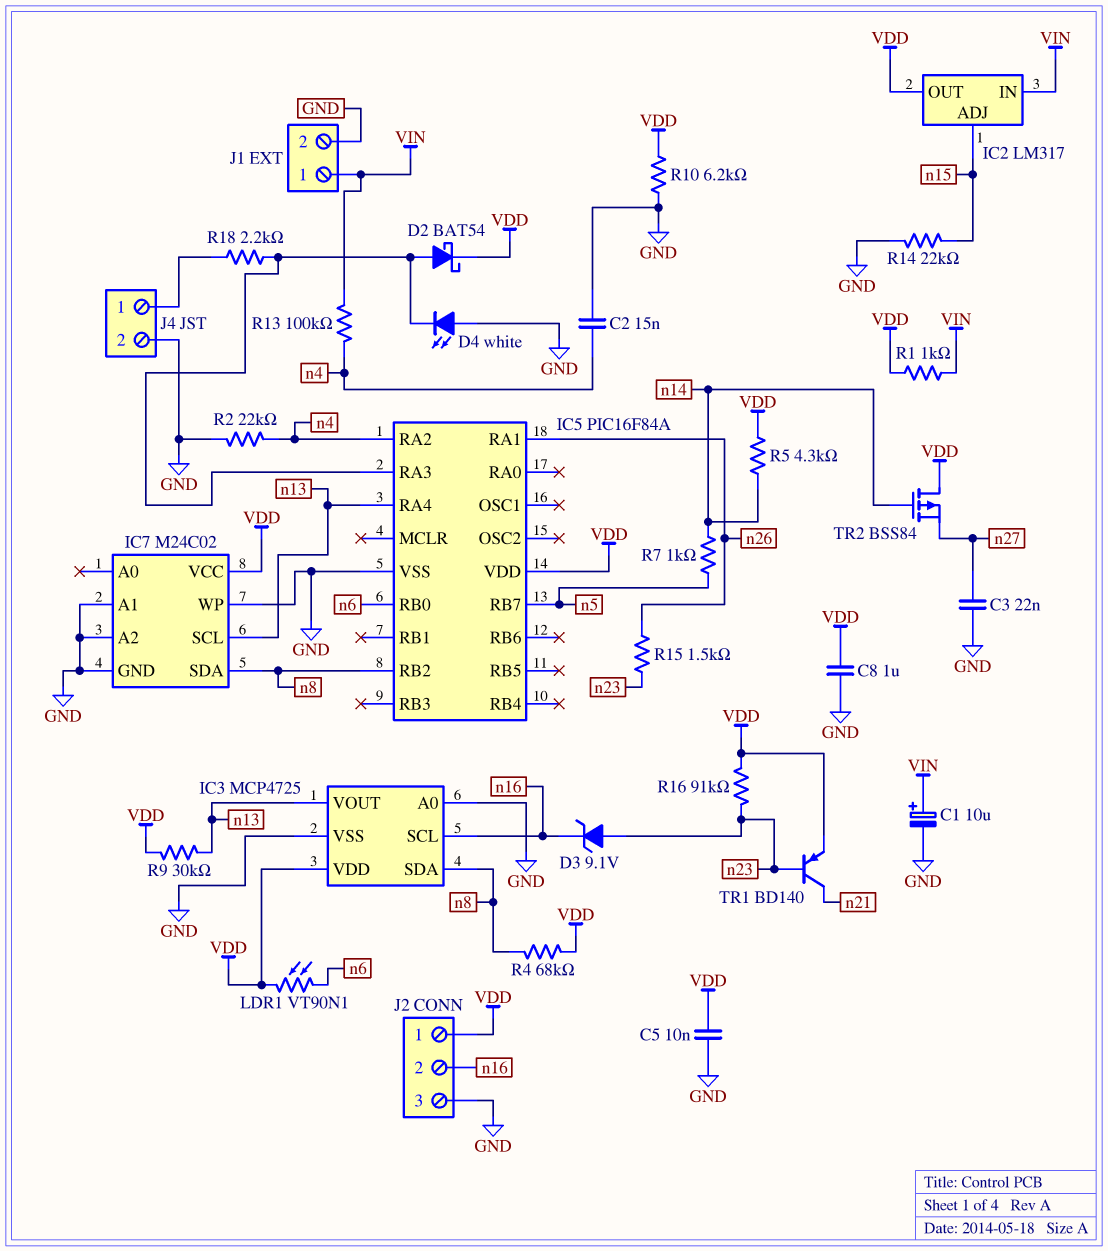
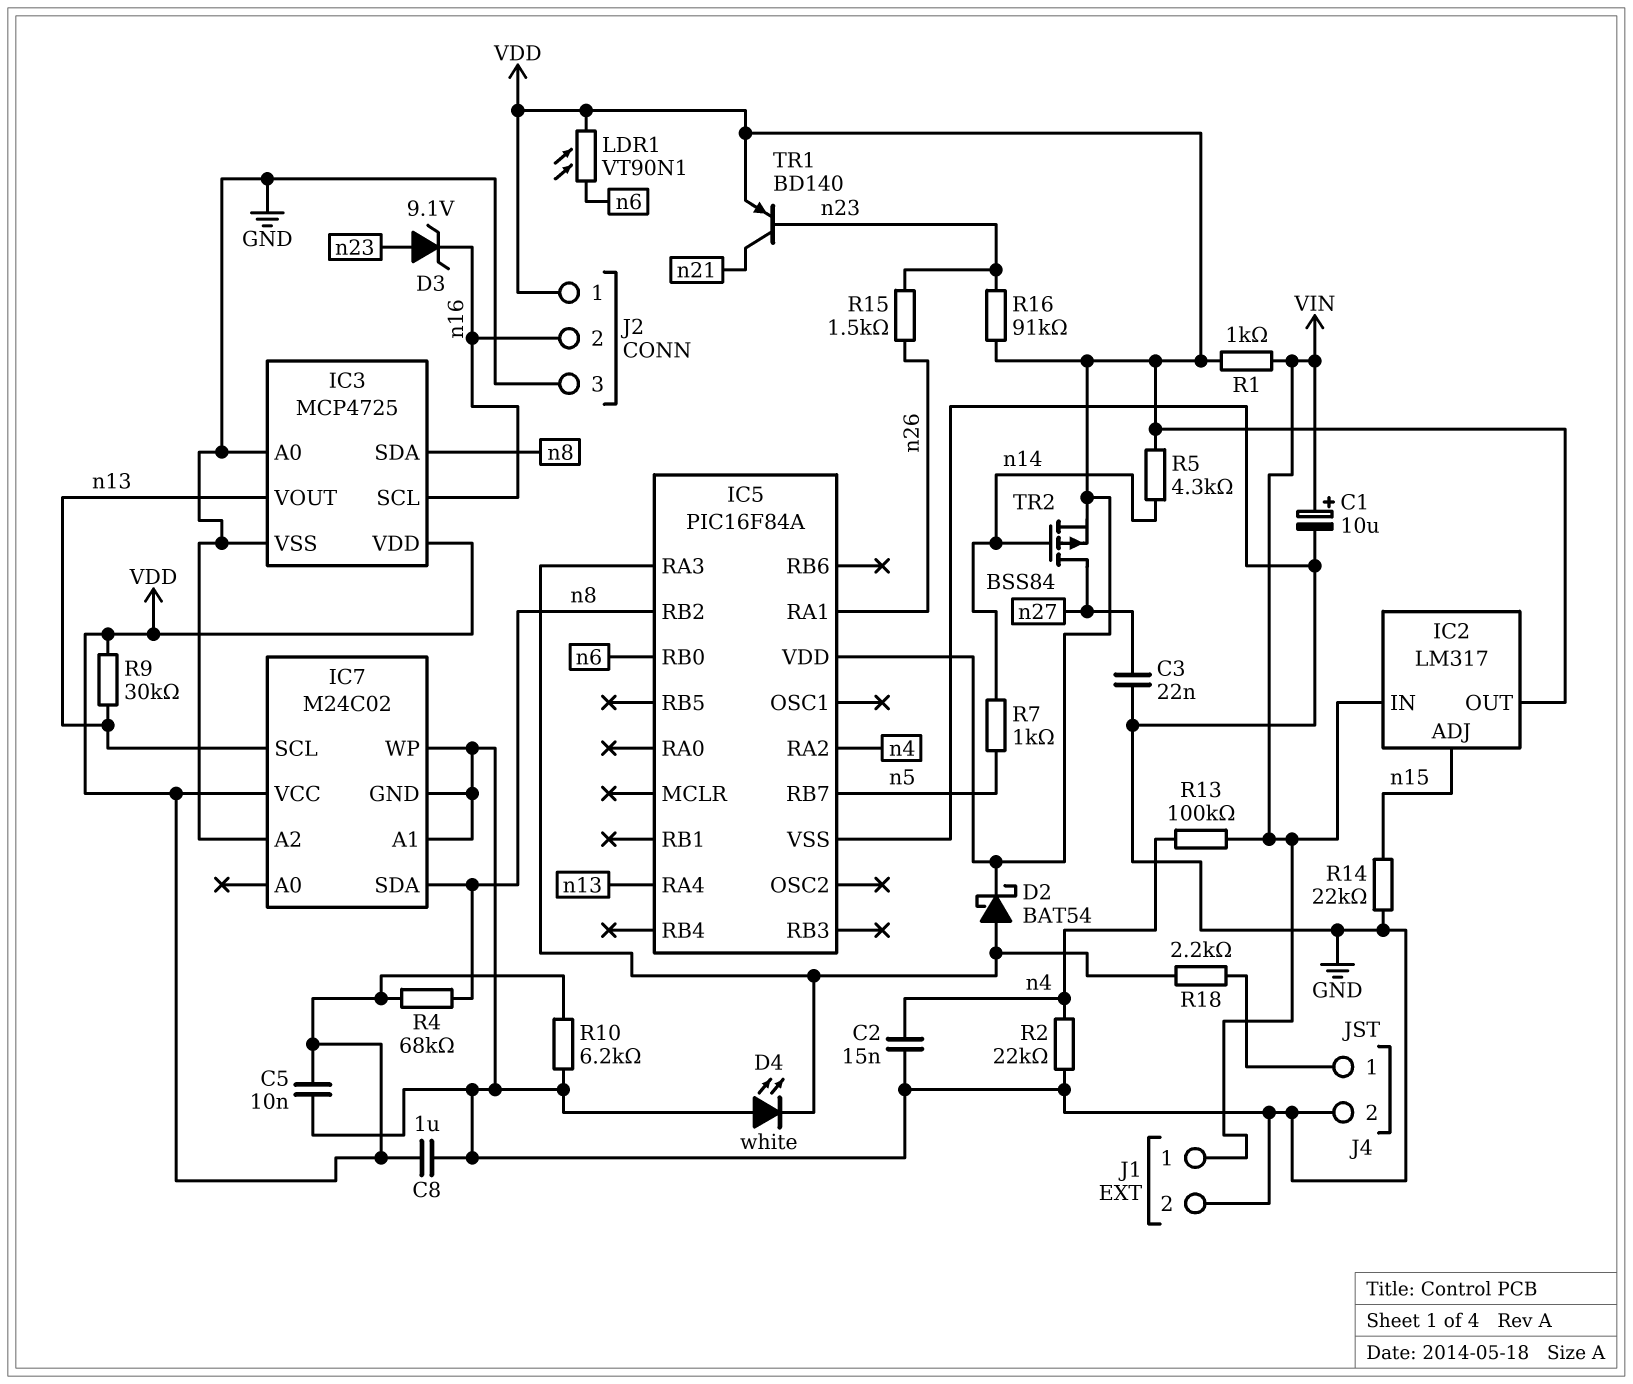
TR2: PMOS BSS84 (G n14, D VDD, S n27) -> PMOS BSS84 (G n14, D n27, S VDD)

